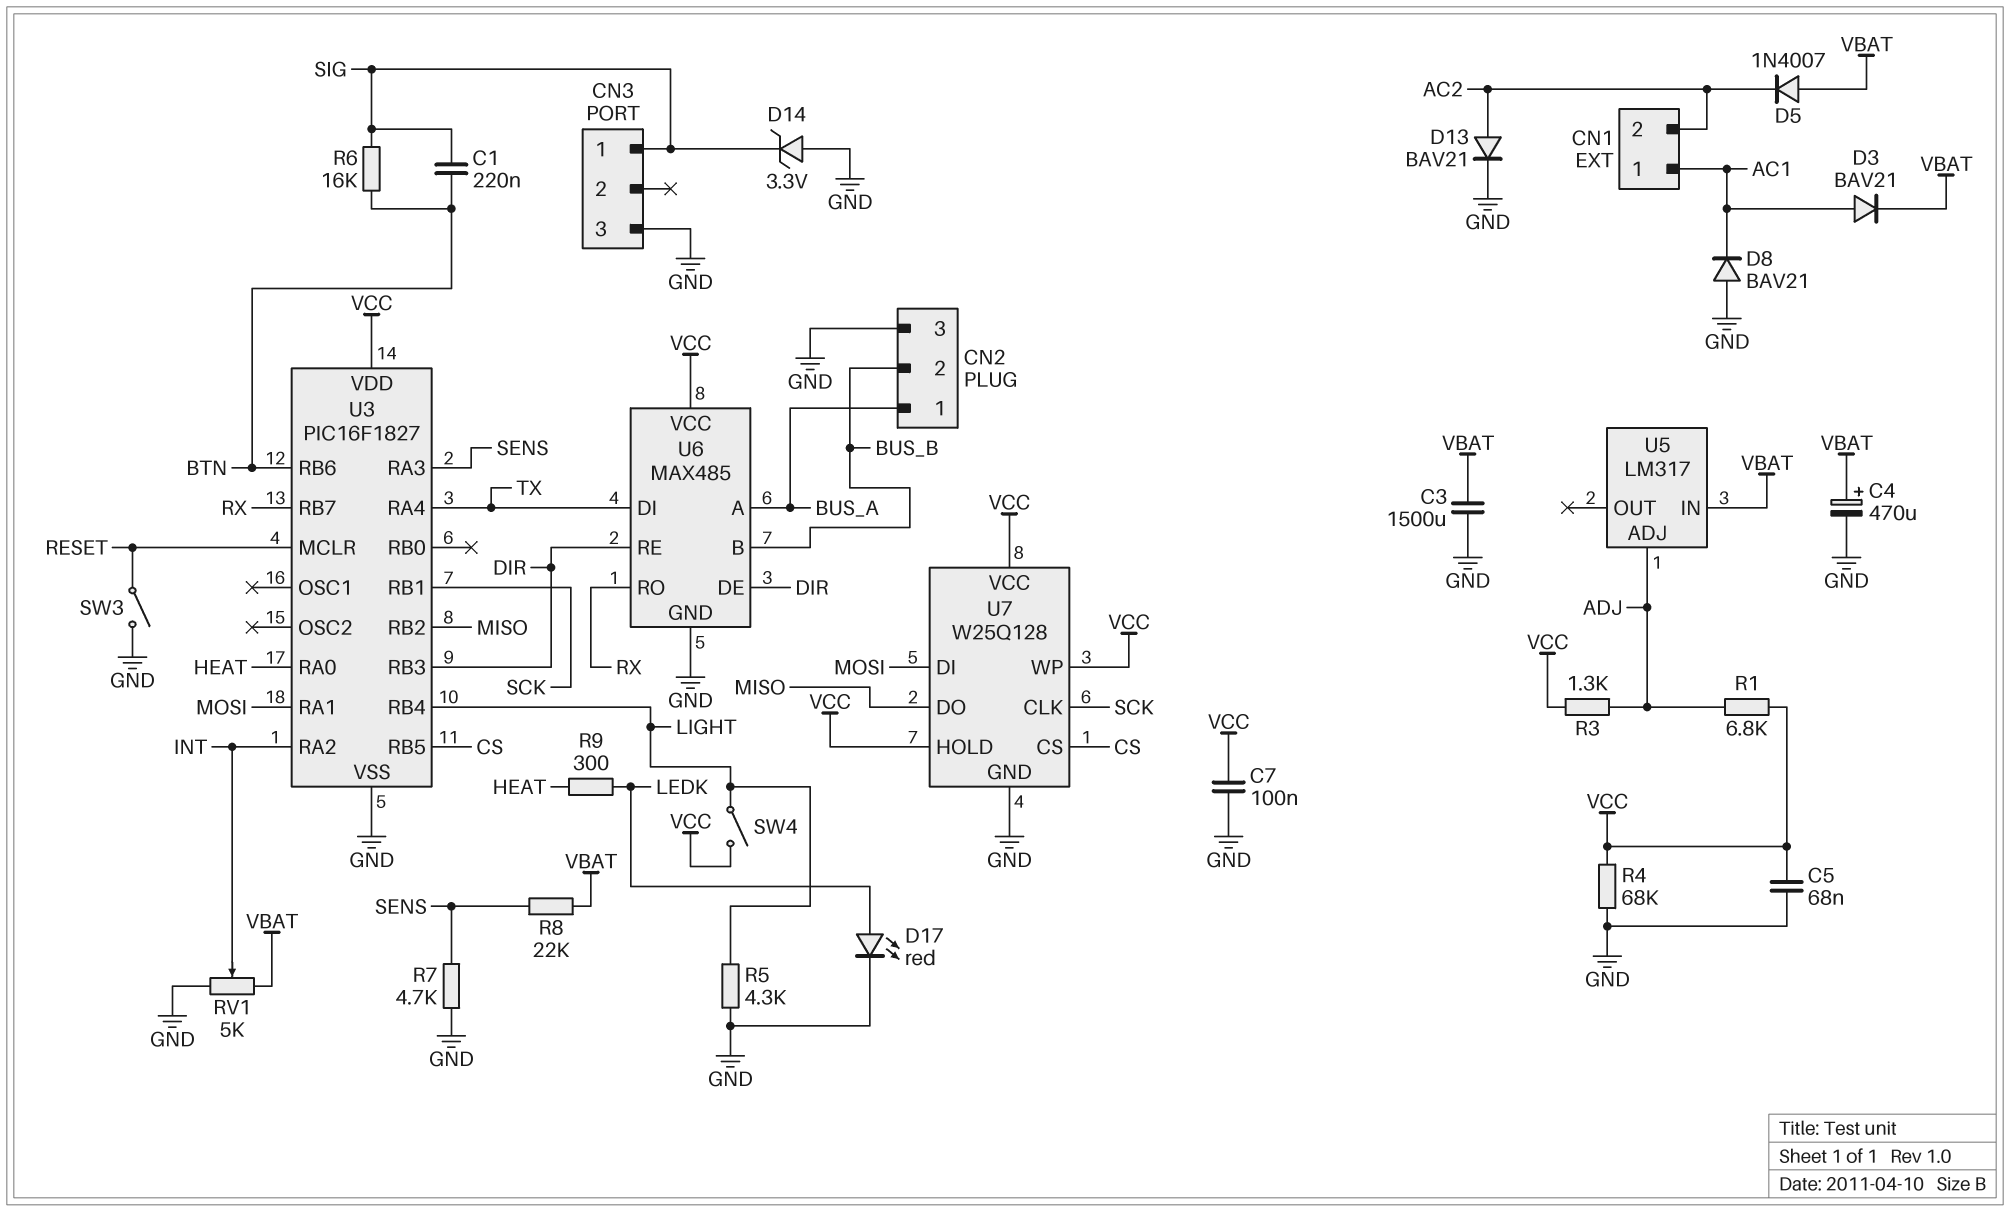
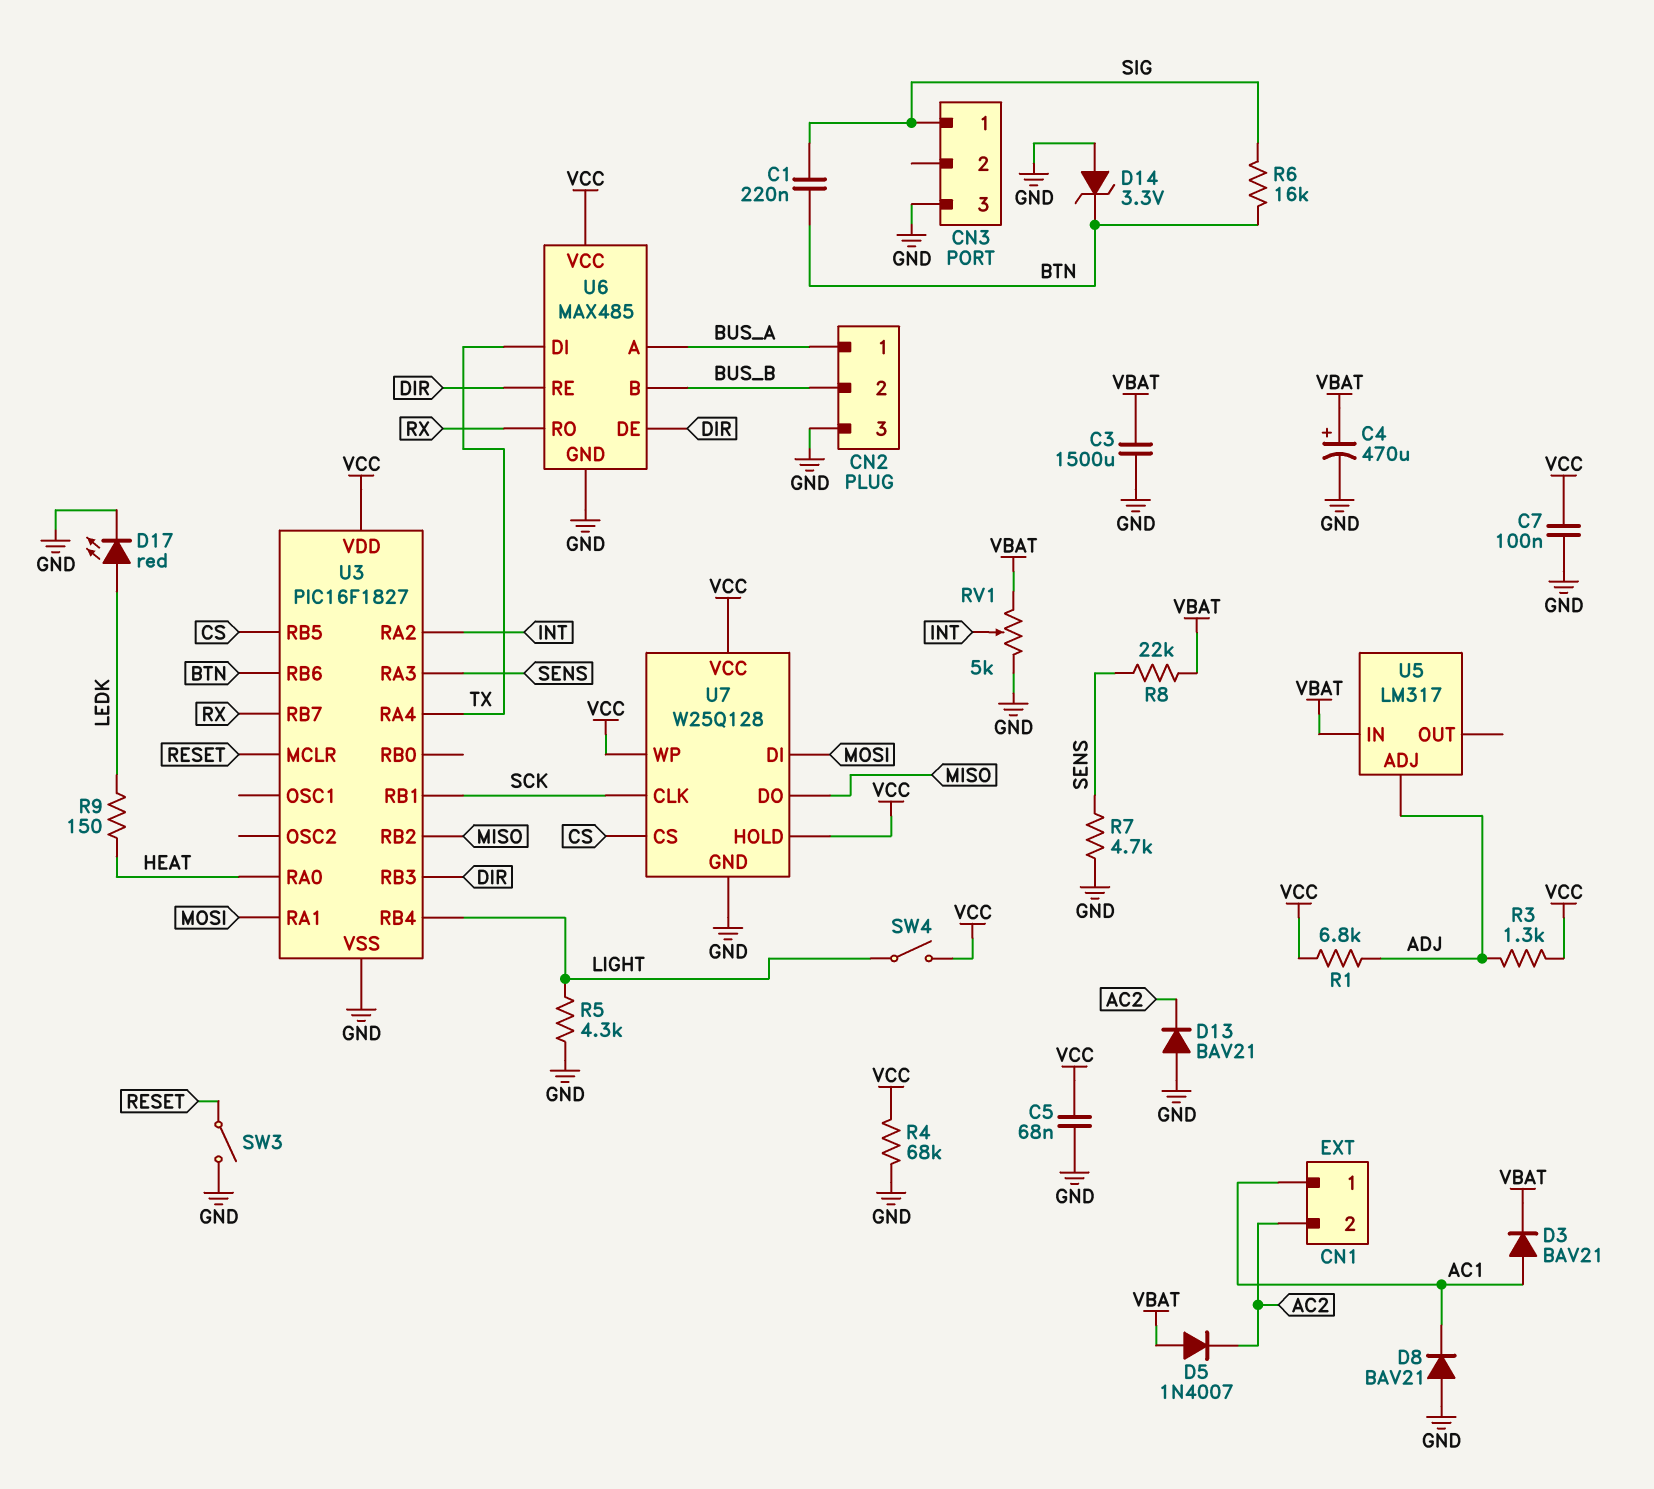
D13: diode BAV21 (A AC2, K GND) -> diode BAV21 (A GND, K AC2)
D14: zener 3.3V (A GND, K SIG) -> zener 3.3V (A GND, K BTN)
R9: 300 (HEAT, LEDK) -> 150 (HEAT, LEDK)

